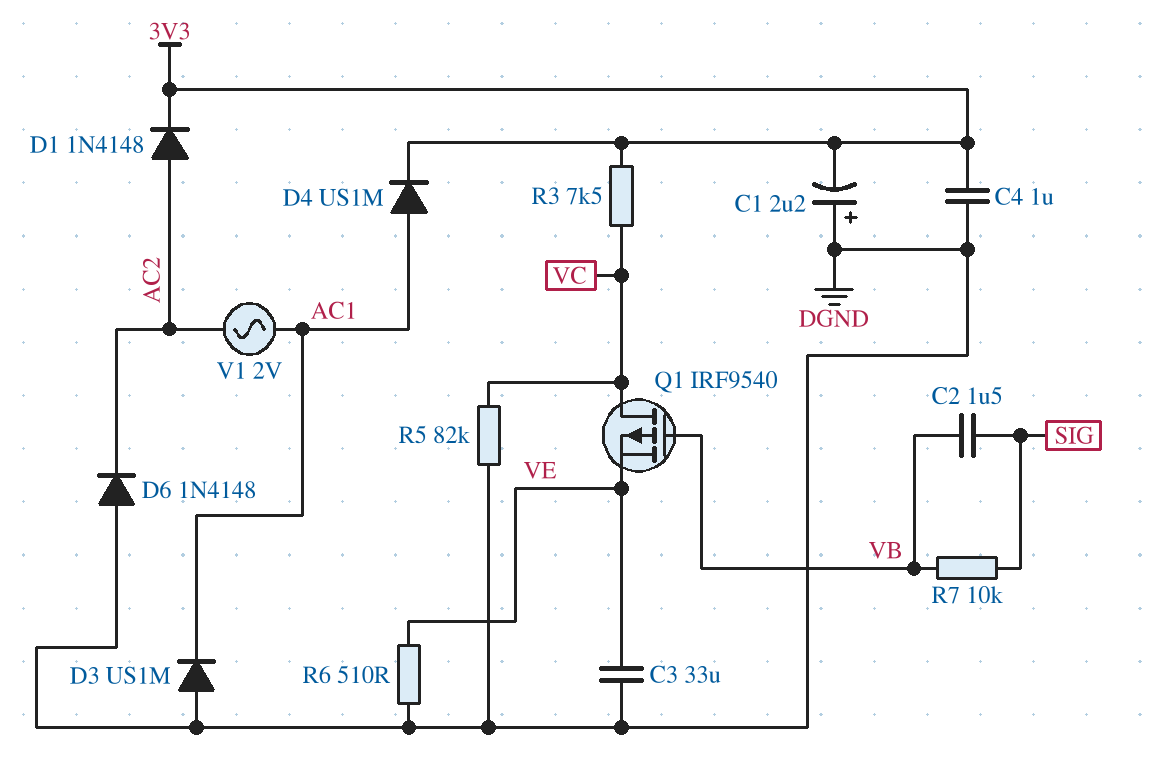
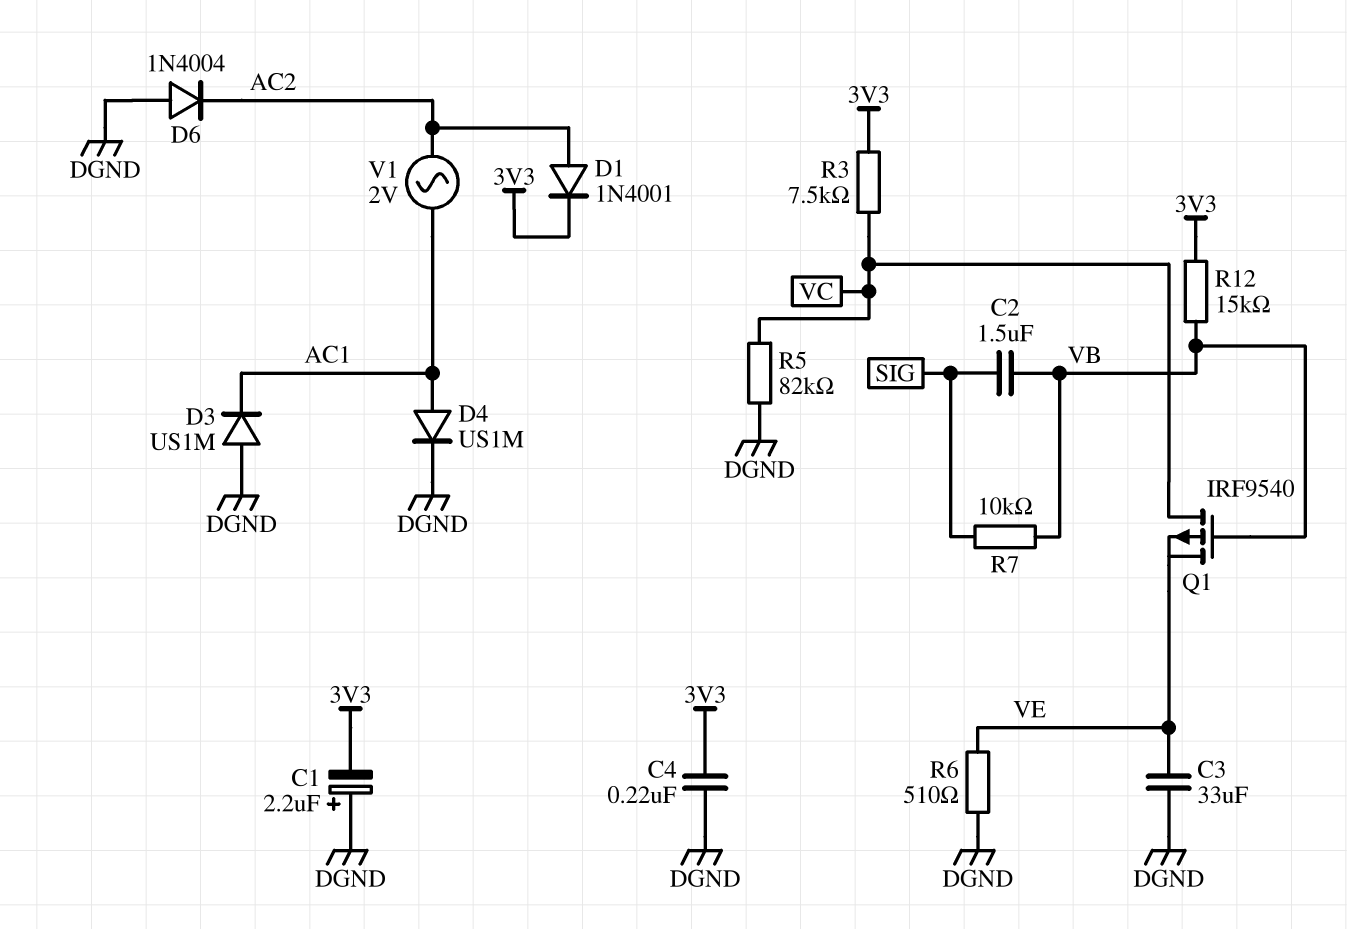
C4: 1uF (3V3, DGND) -> 220nF (3V3, DGND)
D1: diode 1N4148 (A AC2, K 3V3) -> diode 1N4001 (A AC2, K 3V3)
D4: diode US1M (A AC1, K 3V3) -> diode US1M (A AC1, K DGND)
D6: diode 1N4148 (A DGND, K AC2) -> diode 1N4004 (A DGND, K AC2)
R12: none -> 15k (3V3, VB)

